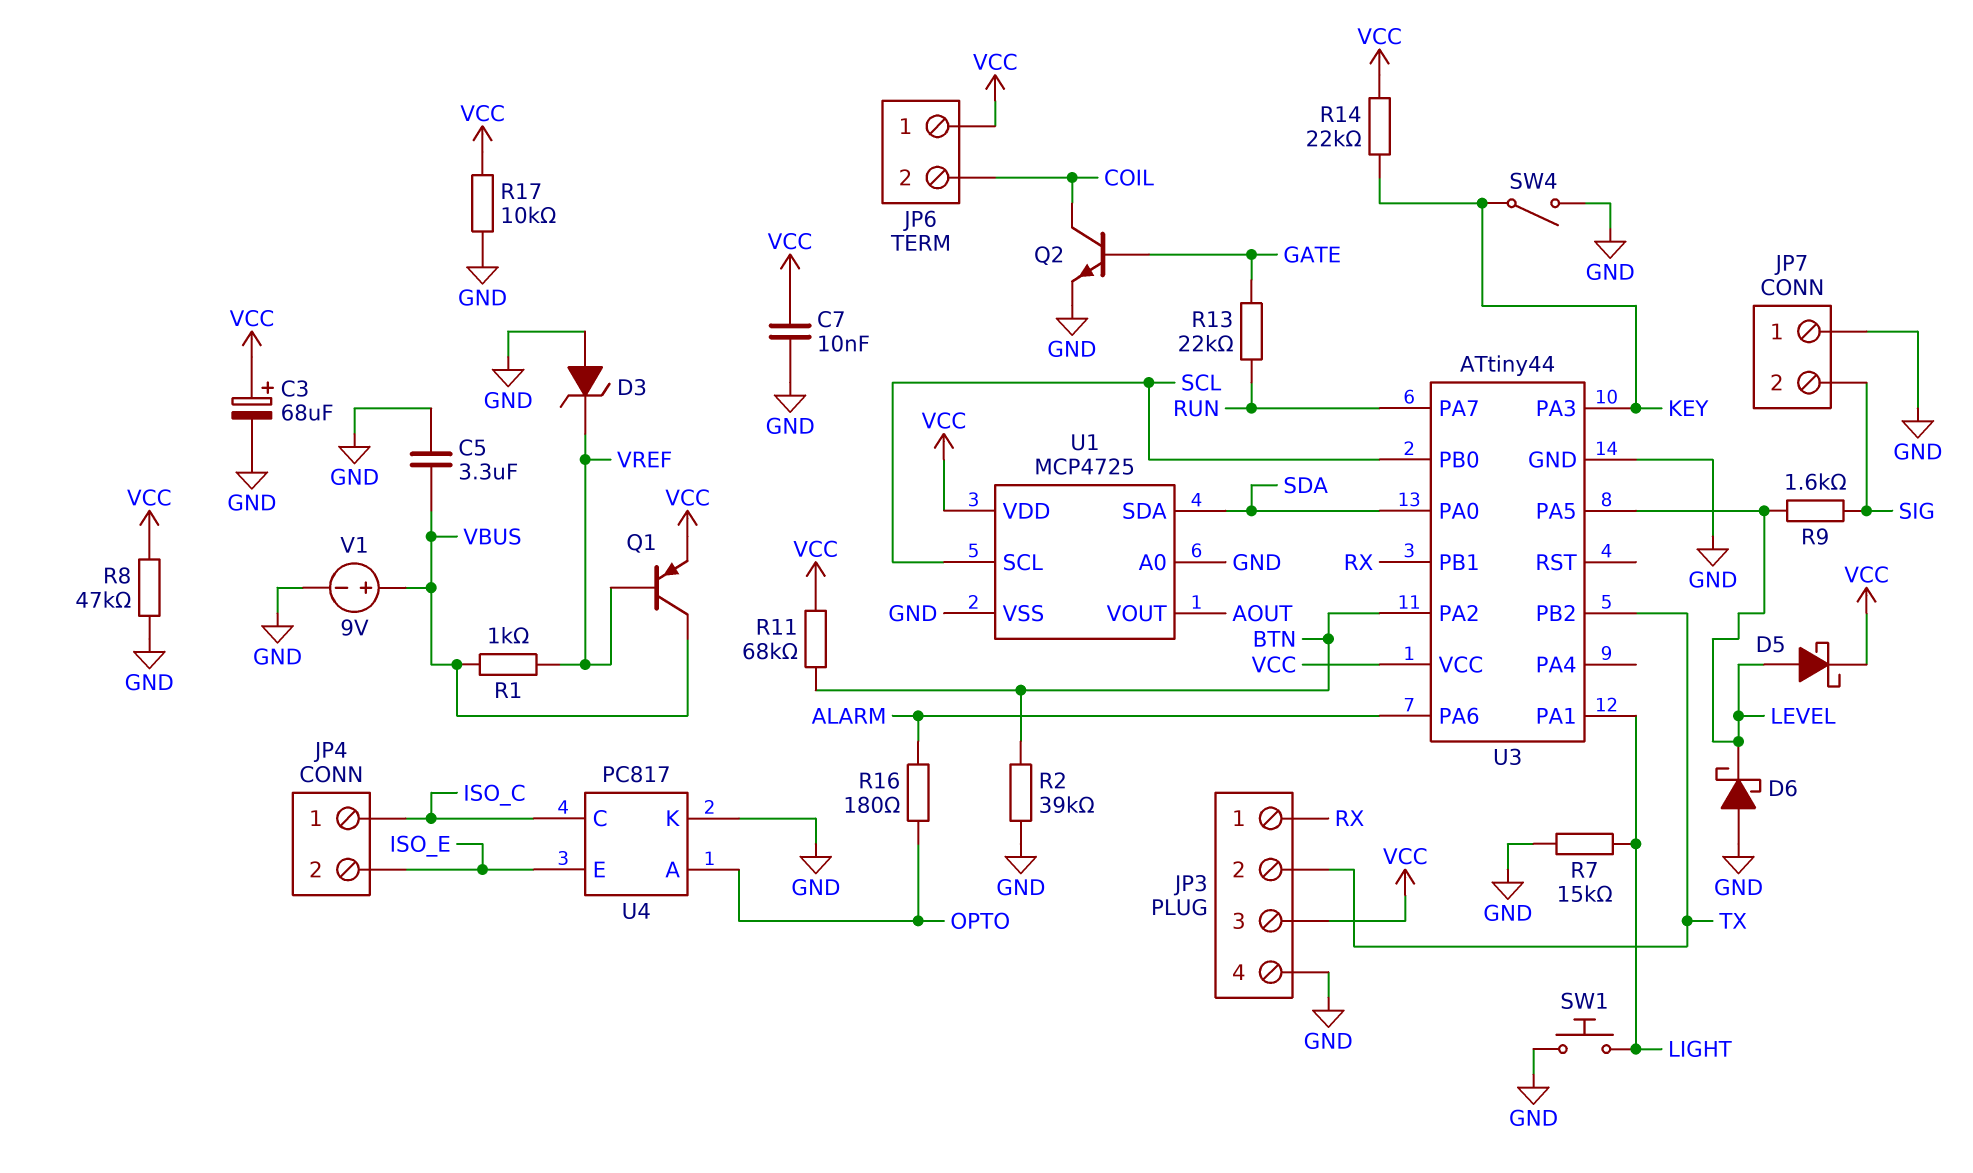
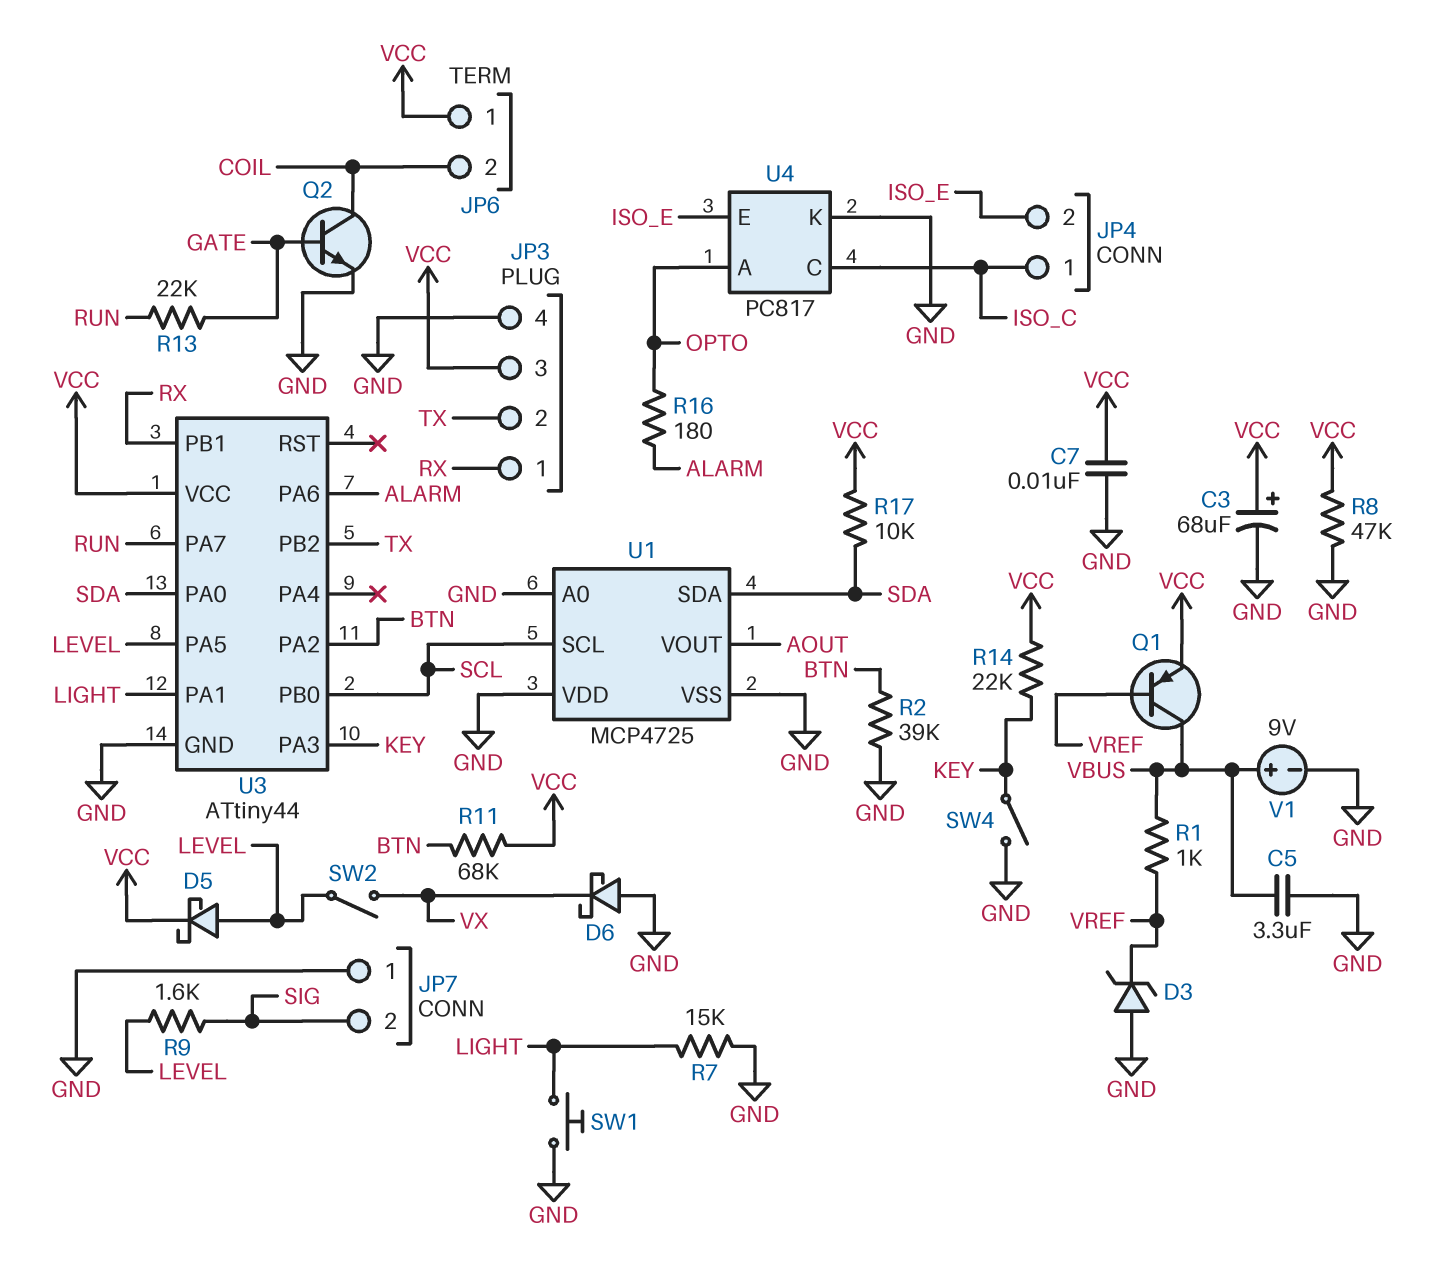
D6: schottky (A GND, K LEVEL) -> schottky (A GND, K VX)
R17: 10k (GND, VCC) -> 10k (SDA, VCC)
SW2: none -> switch (LEVEL, VX)
U1 pin VDD: VCC -> GND

